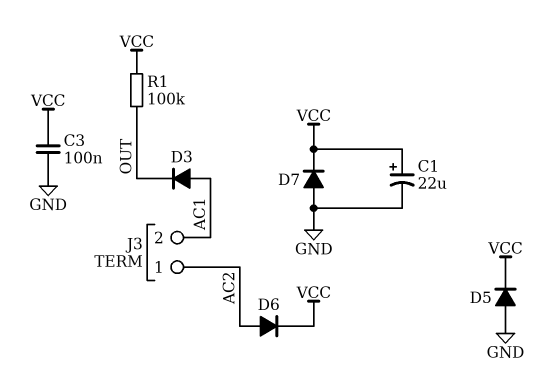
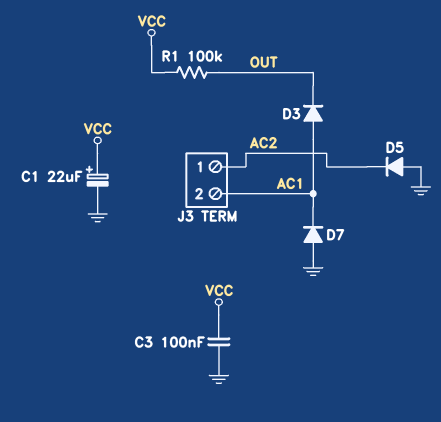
D5: diode (A GND, K VCC) -> diode (A GND, K AC2)
D6: diode (A AC2, K VCC) -> none
D7: diode (A GND, K VCC) -> diode (A GND, K AC1)

